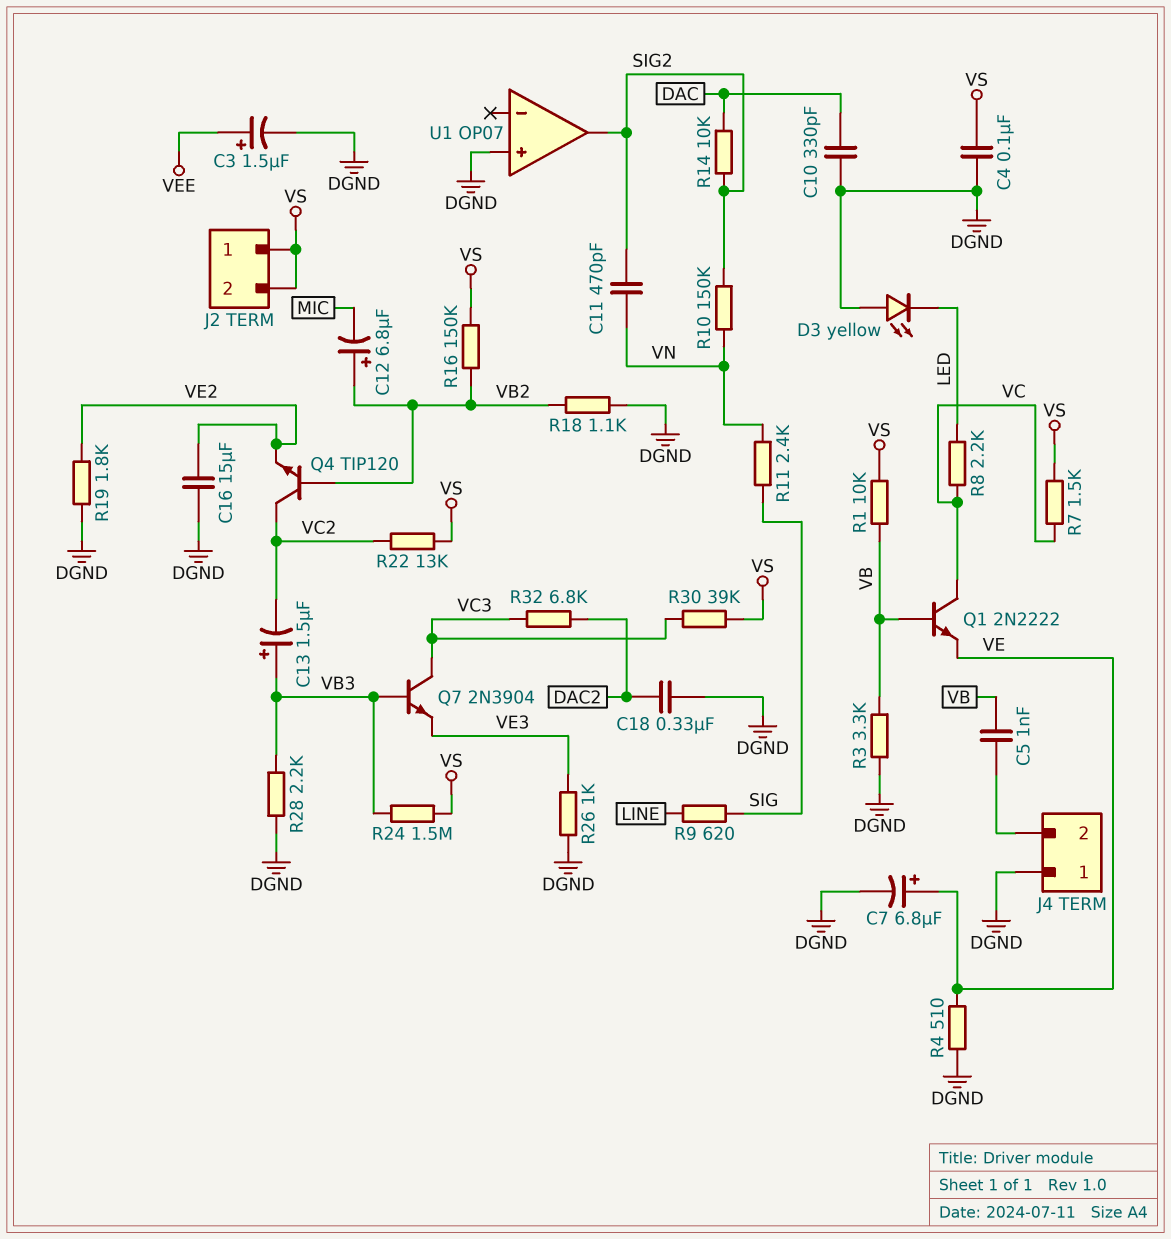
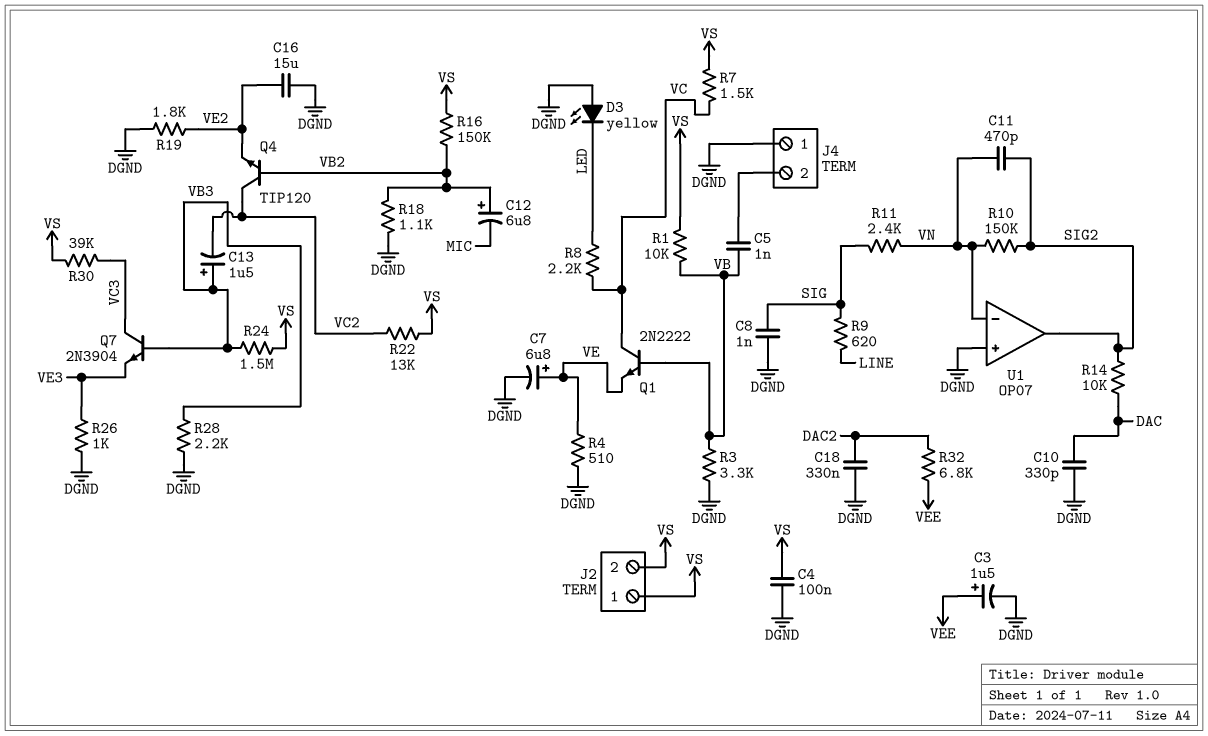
C8: none -> 1nF (DGND, SIG)
R32: 6.8k (DAC2, VC3) -> 6.8k (DAC2, VEE)
U1 pin in-: none -> VN

